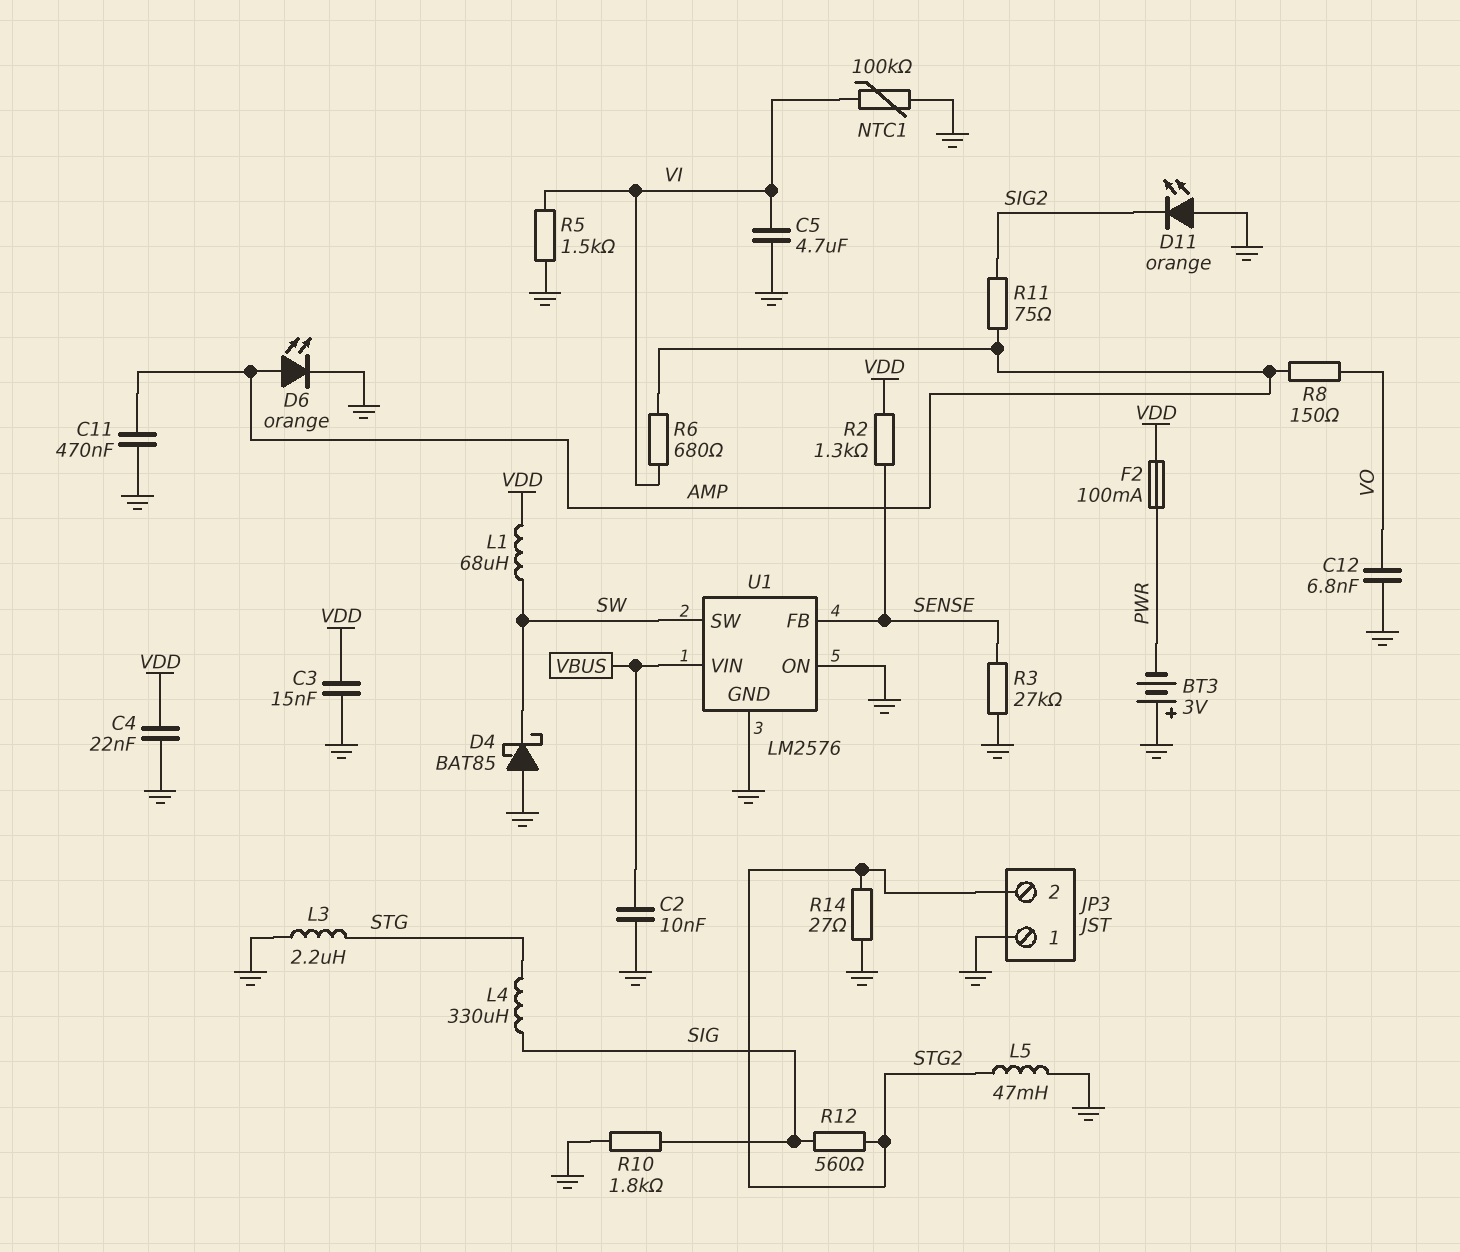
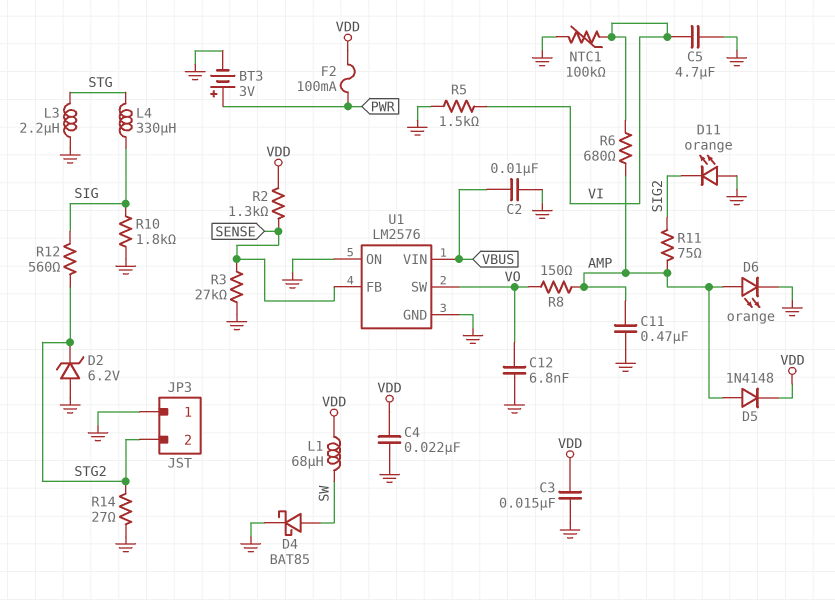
BT3: 3V (plus GND, minus PWR) -> 3V (plus PWR, minus GND)
D2: none -> zener 6.2V (A GND, K STG2)
D4: schottky BAT85 (A GND, K SW) -> schottky BAT85 (A SW, K GND)
D5: none -> diode 1N4148 (A AMP, K VDD)
L5: 47mH (GND, STG2) -> none
U1 pin SW: SW -> VO

